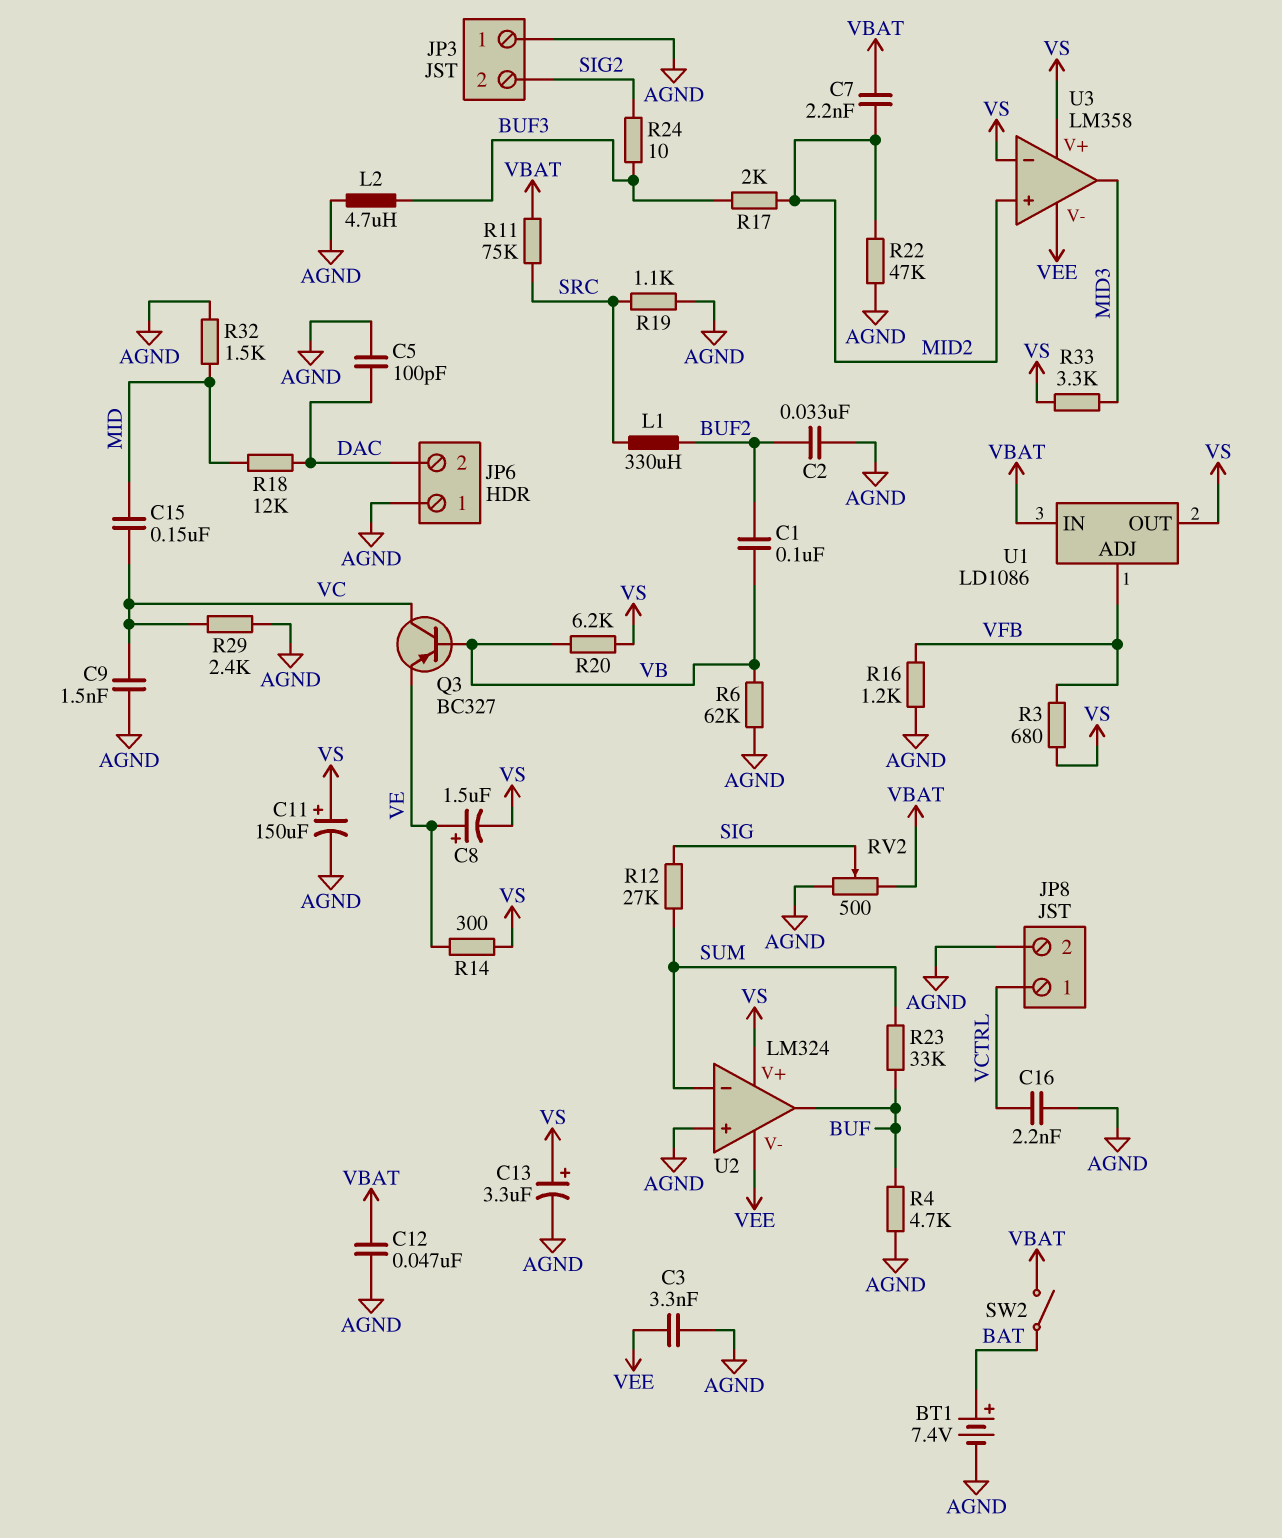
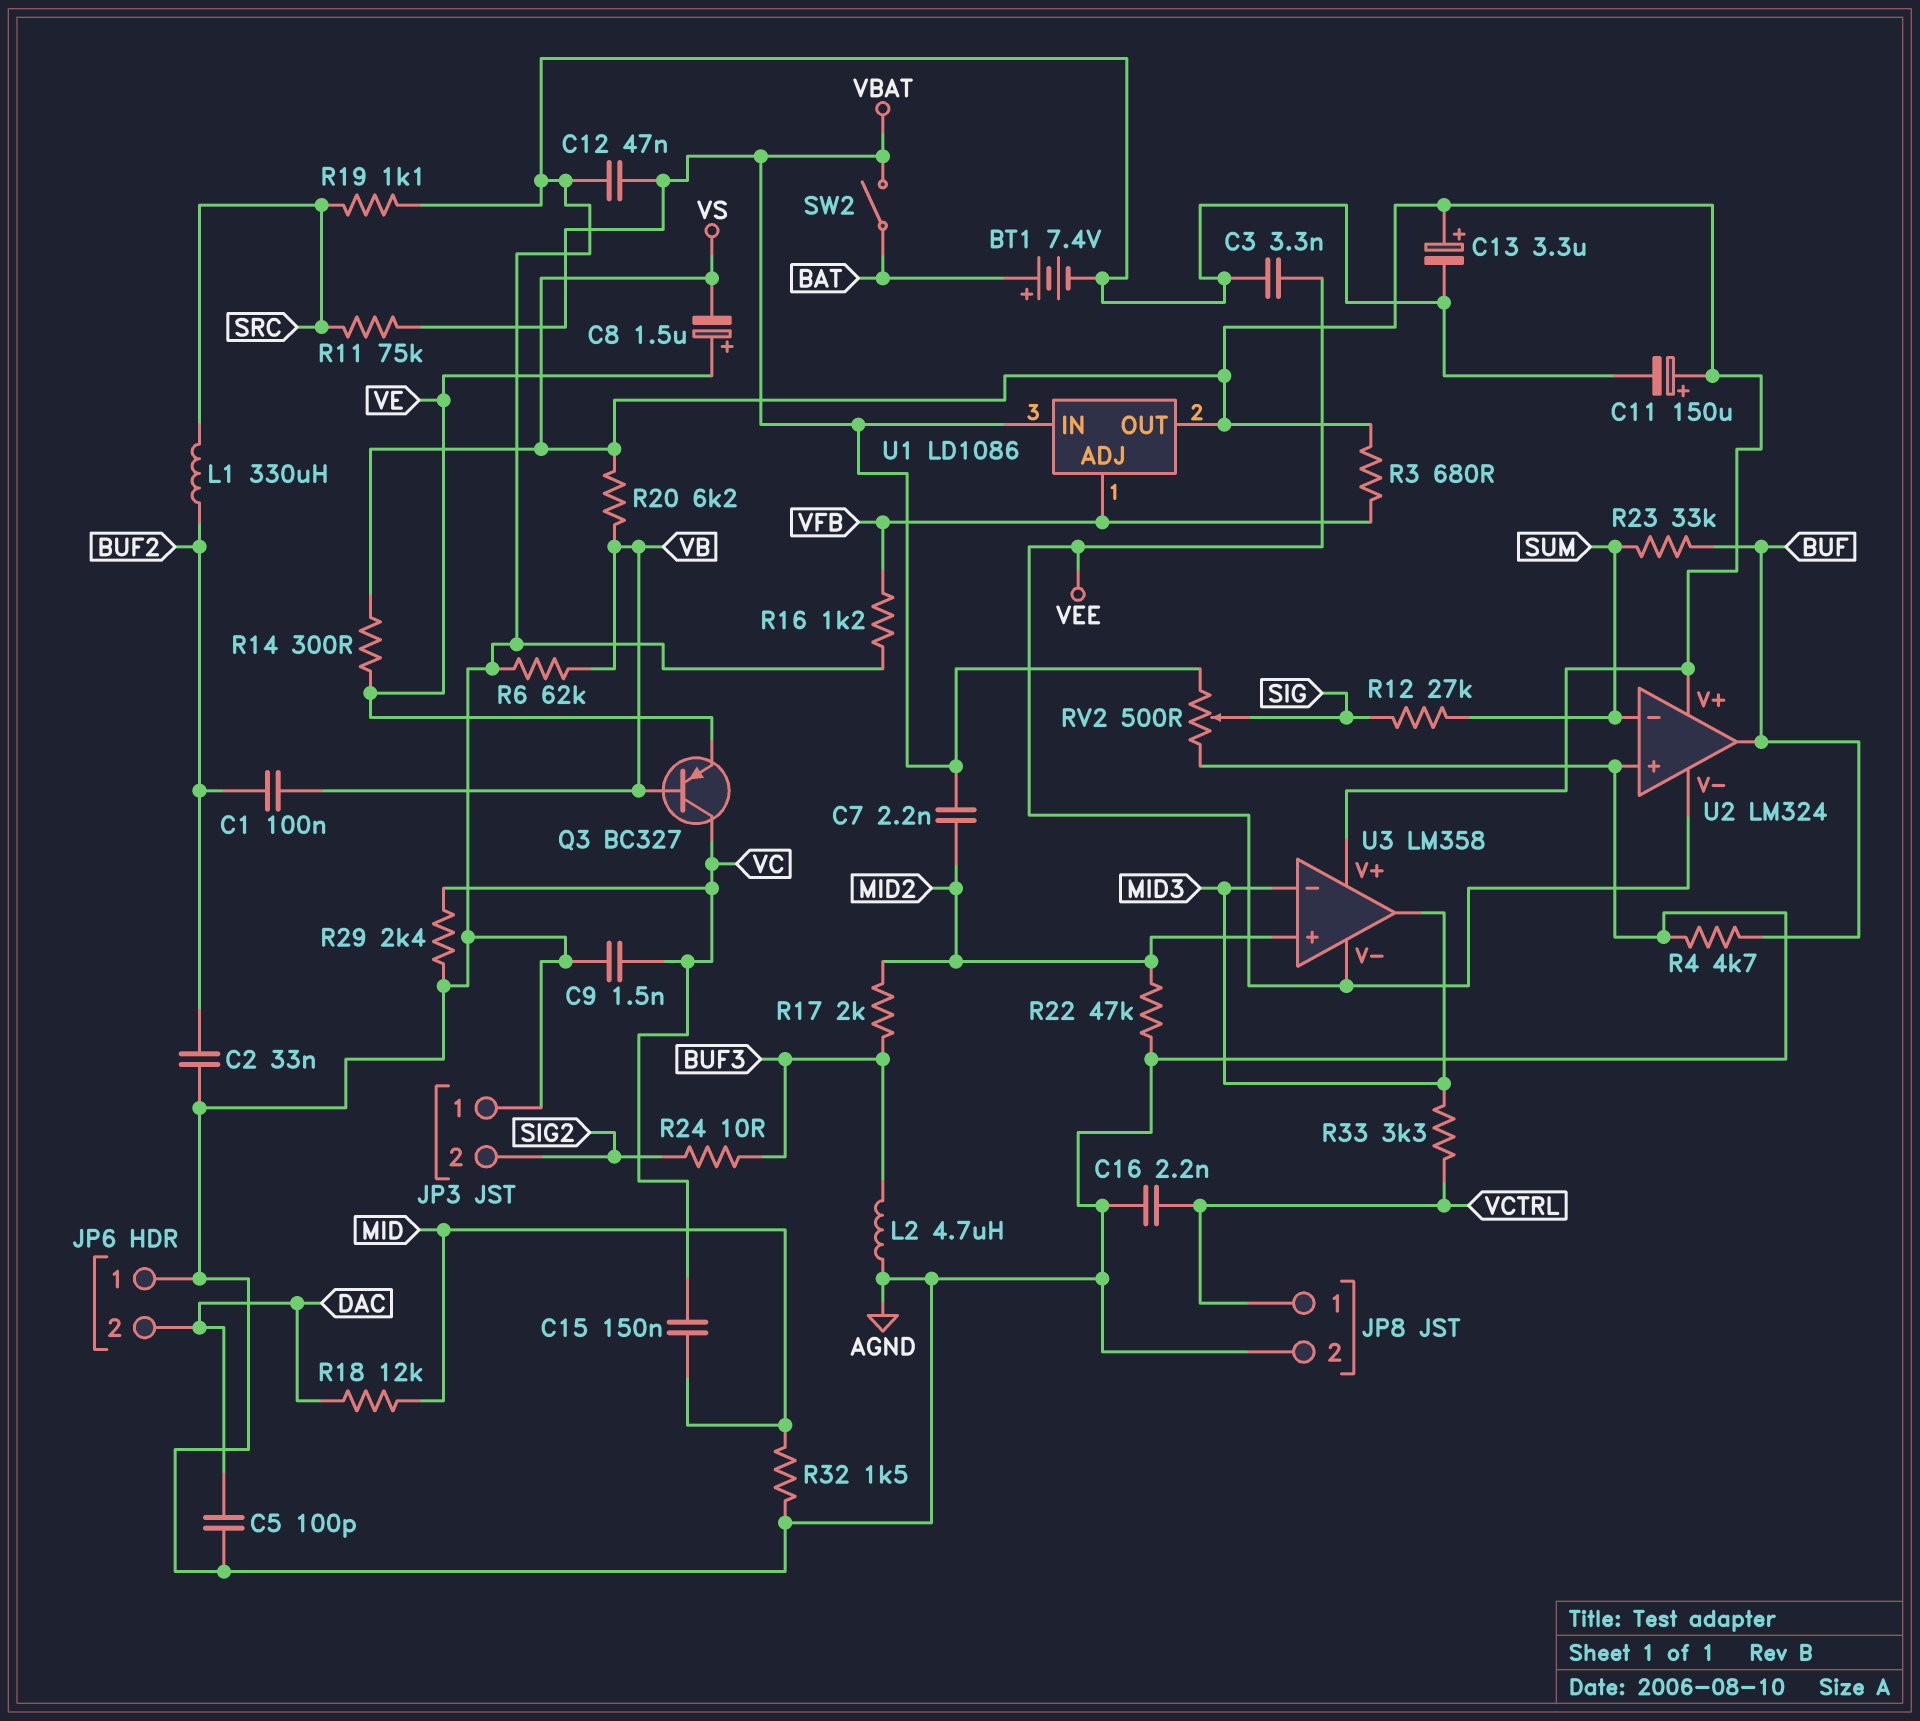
R33: 3.3k (MID3, VS) -> 3.3k (MID3, VCTRL)
U3 pin in-: VS -> MID3

